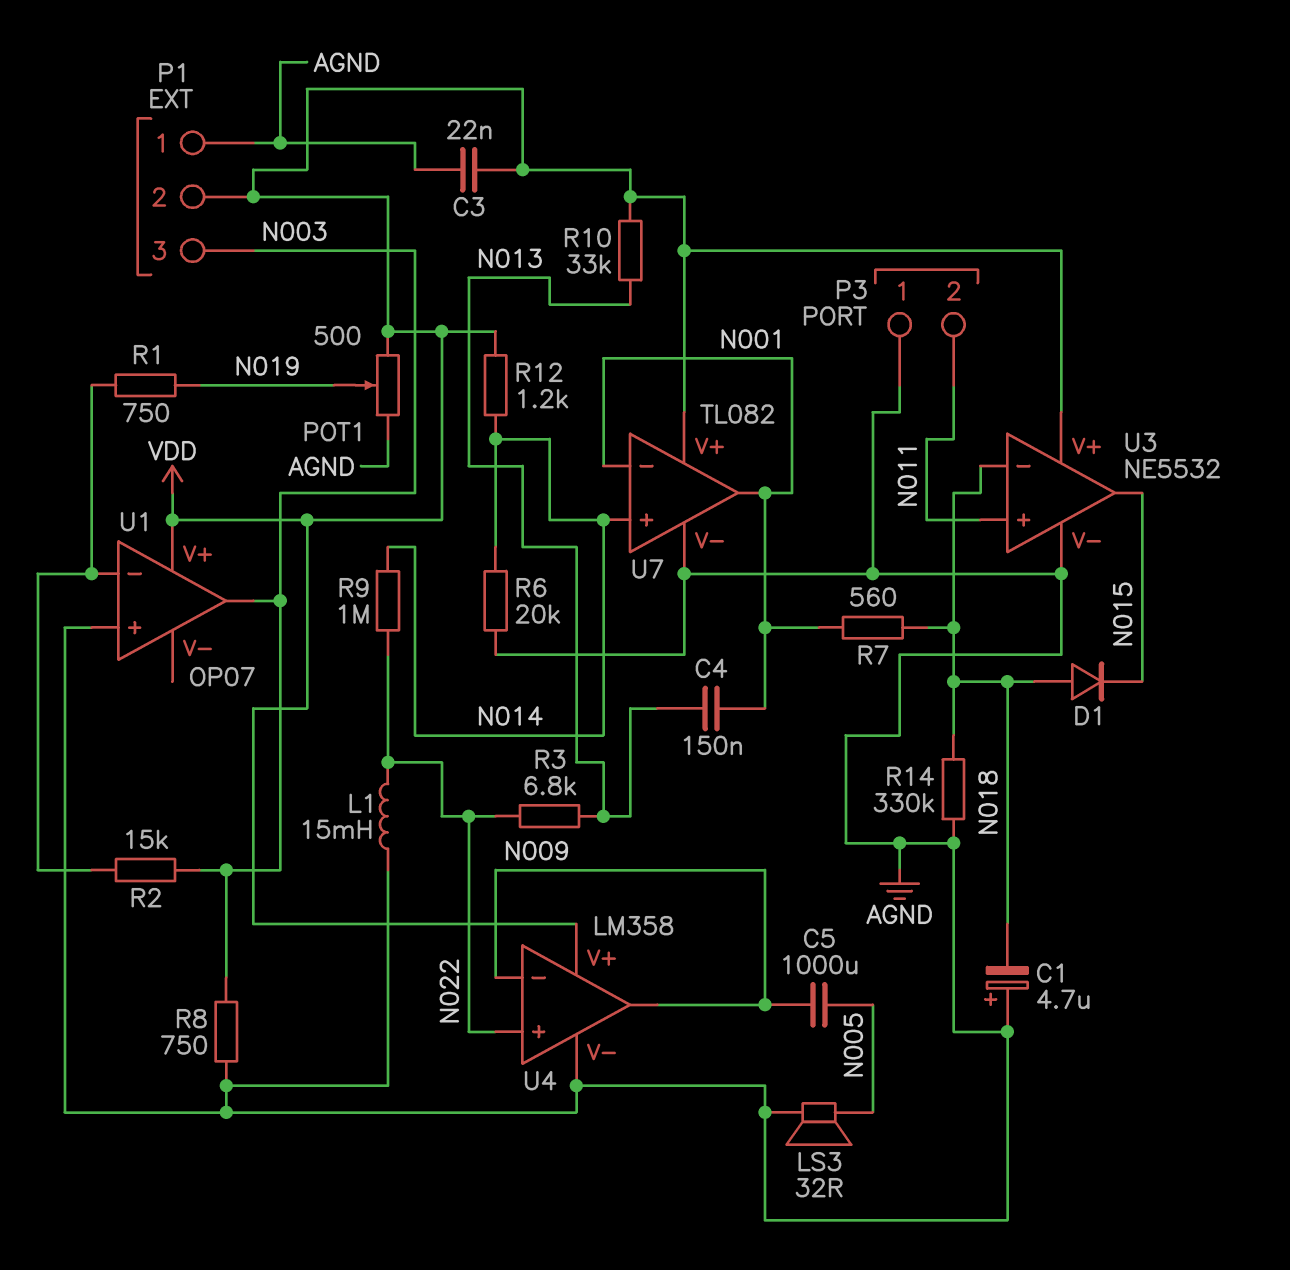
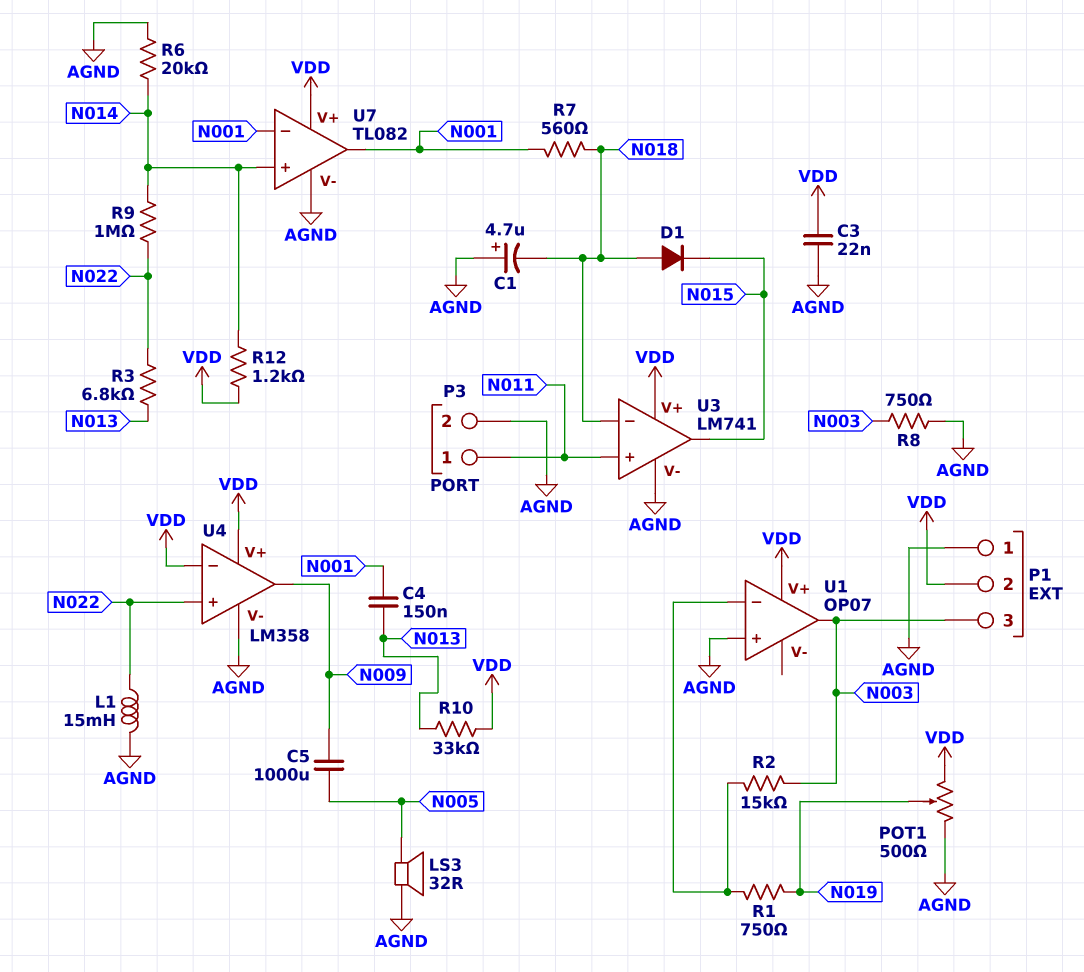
P3 pin 1: AGND -> N011
P3 pin 2: N011 -> AGND
R14: 330k (AGND, N018) -> none
U3: NE5532 -> LM741
U4 pin in-: N009 -> VDD

